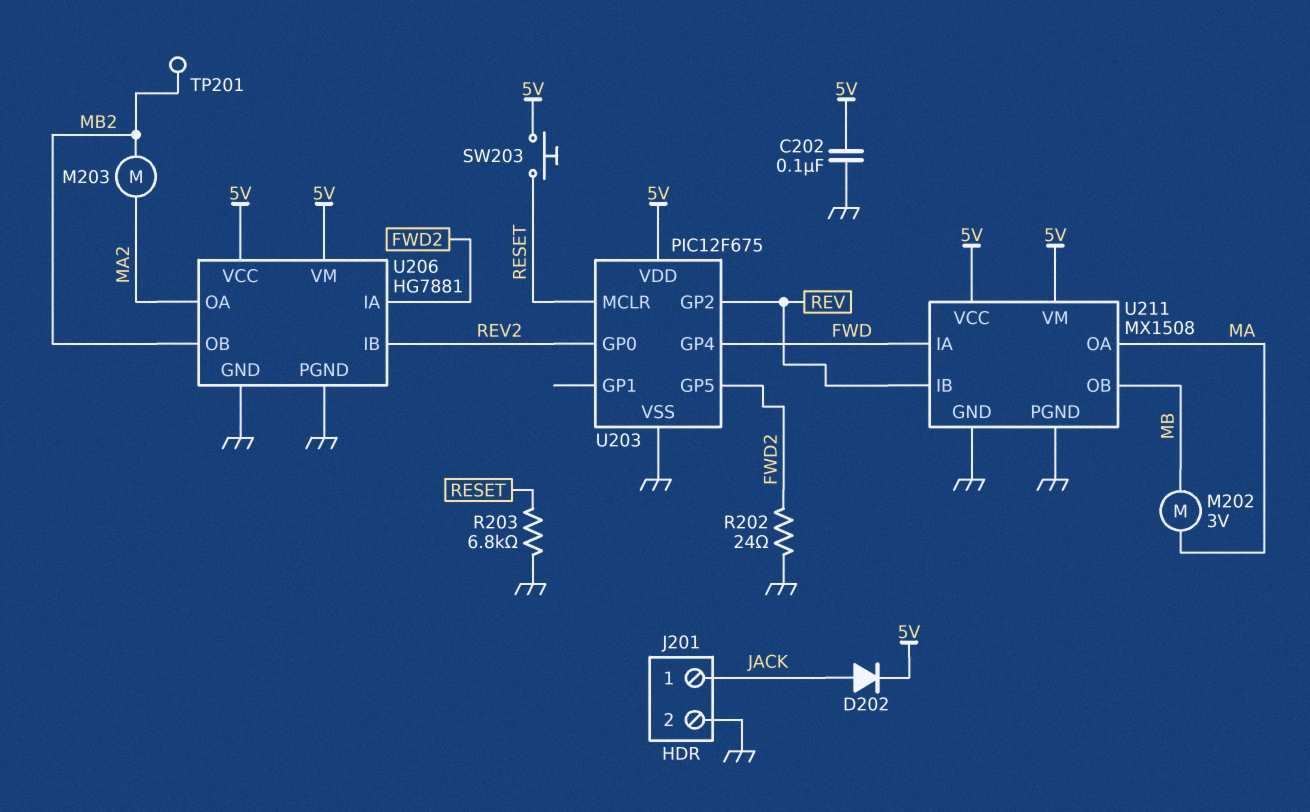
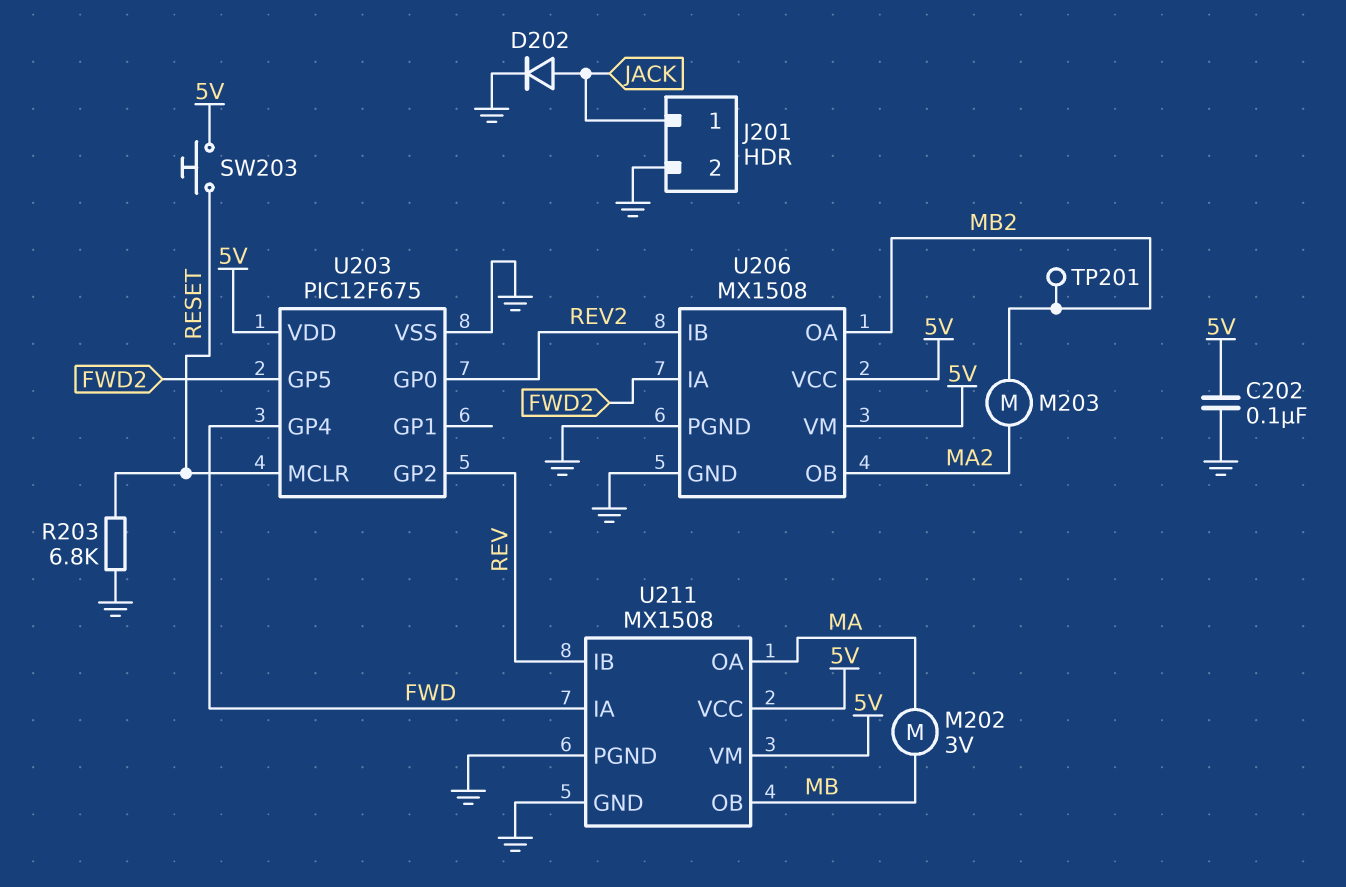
D202: diode (A JACK, K 5V) -> diode (A JACK, K GND)
R202: 24 (FWD2, GND) -> none
U206: HG7881 -> MX1508
U206 pin OA: MA2 -> MB2
U206 pin OB: MB2 -> MA2

